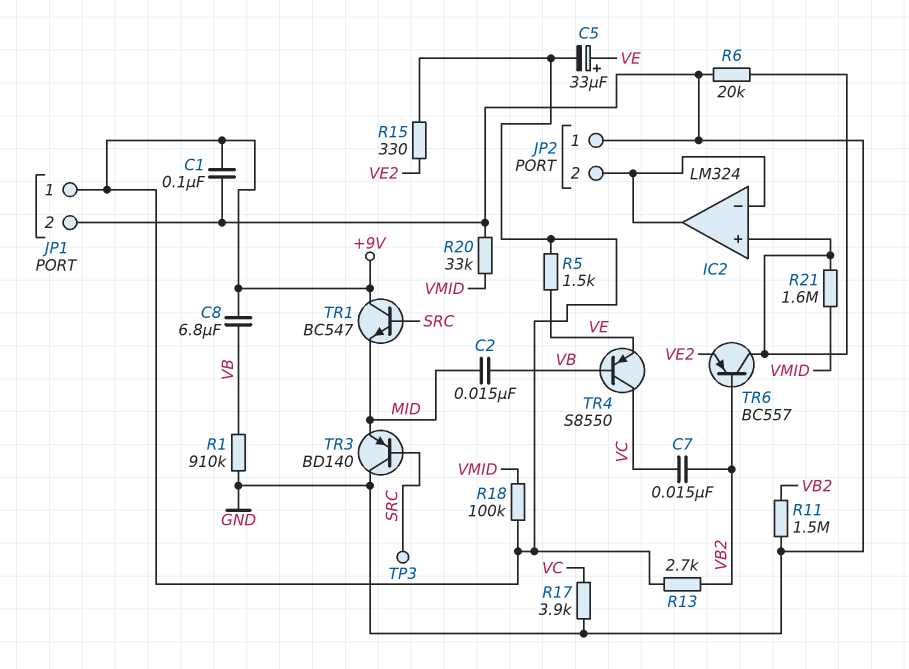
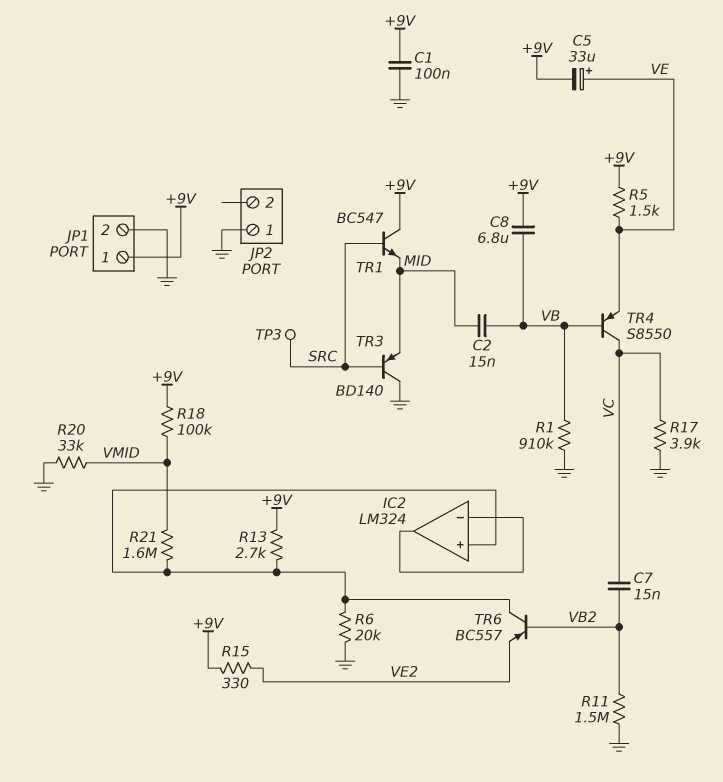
JP2 pin 2: IC2/in- -> none
R13: 2.7k (+9V, VB2) -> 2.7k (+9V, IC2/in+)

